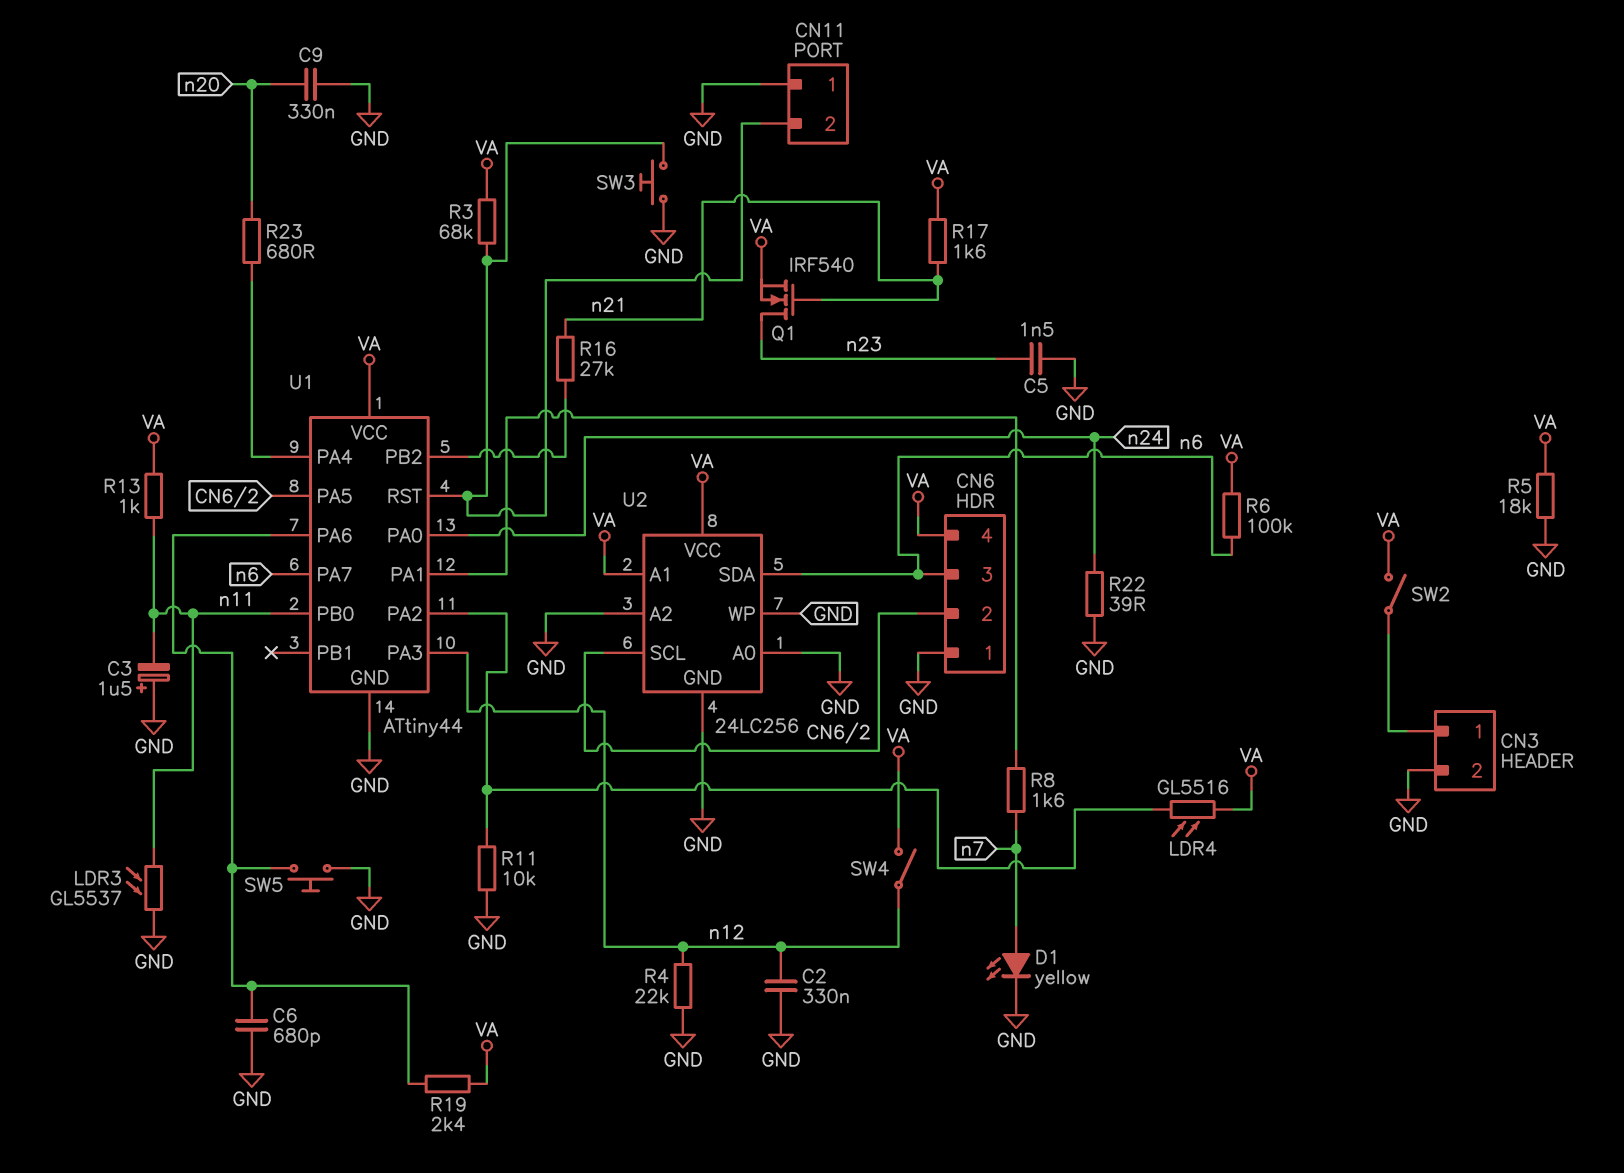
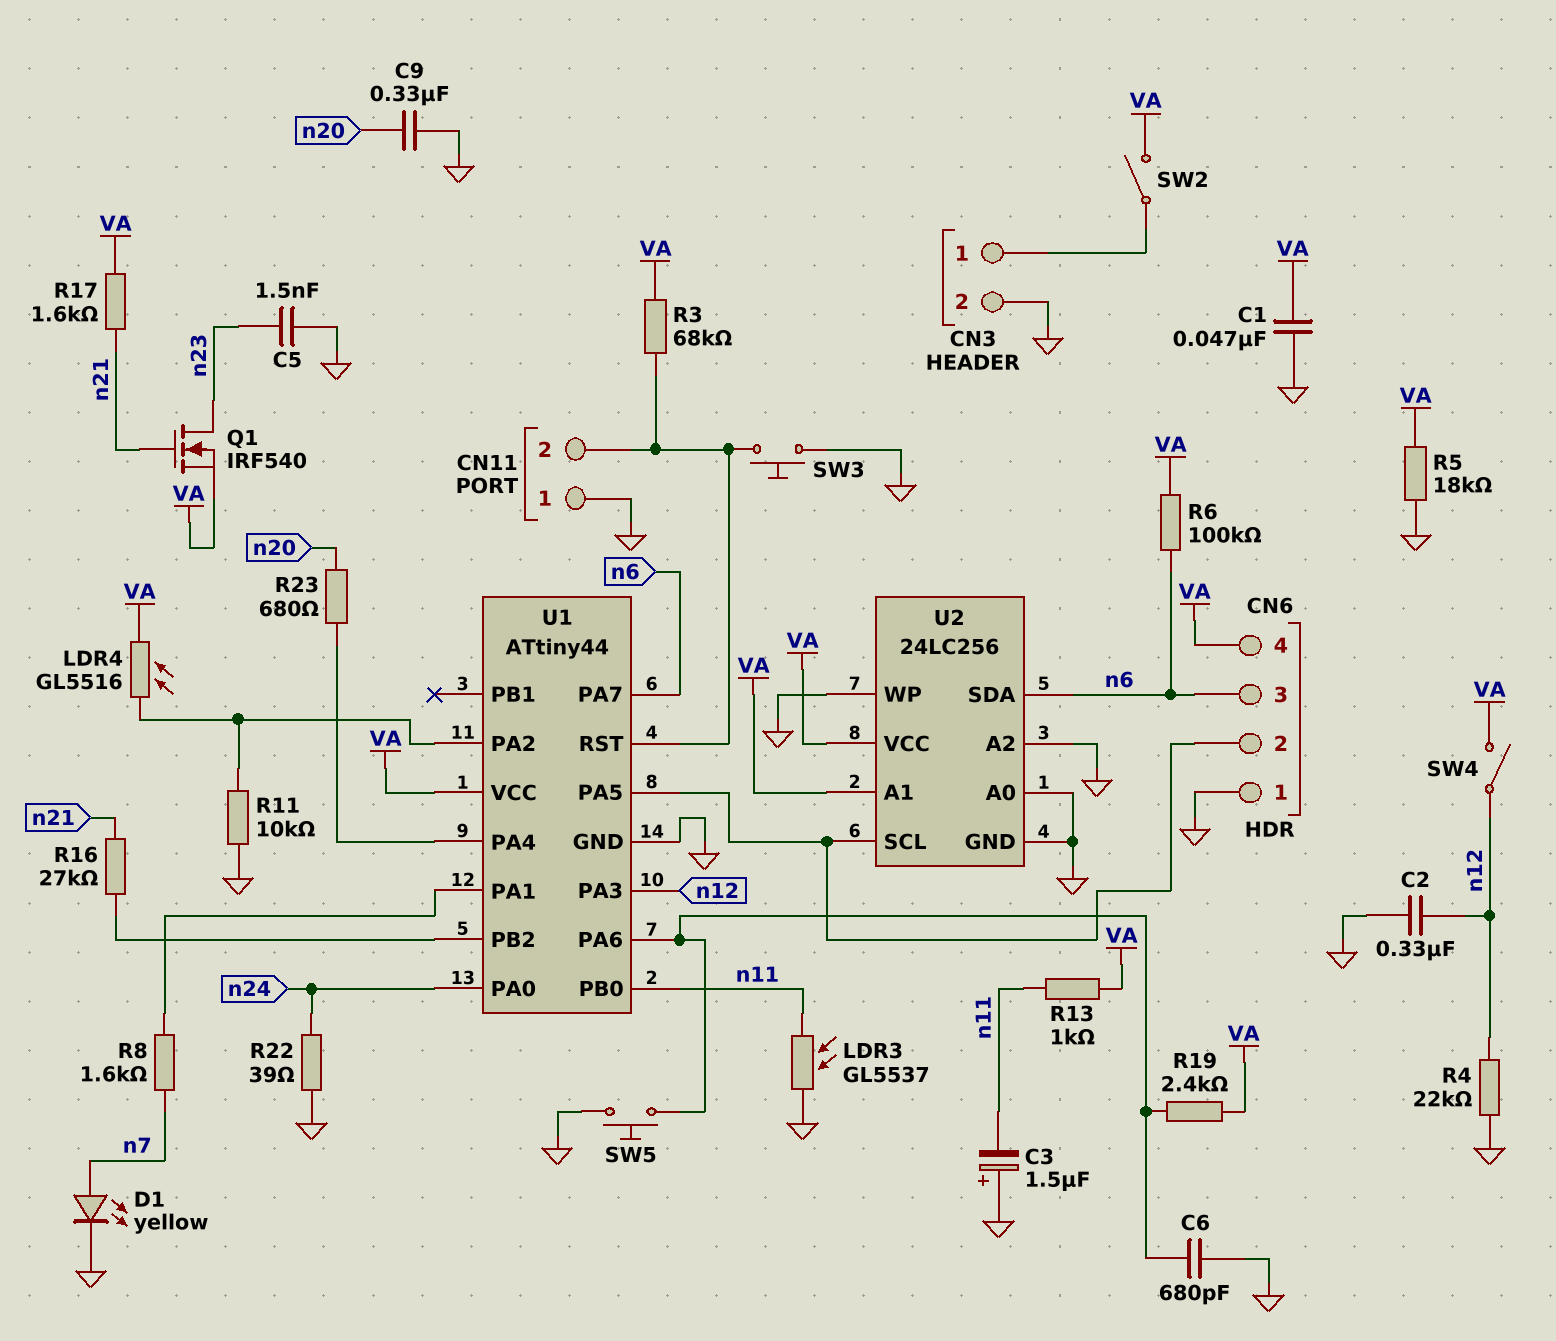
C1: none -> 47nF (GND, VA)

